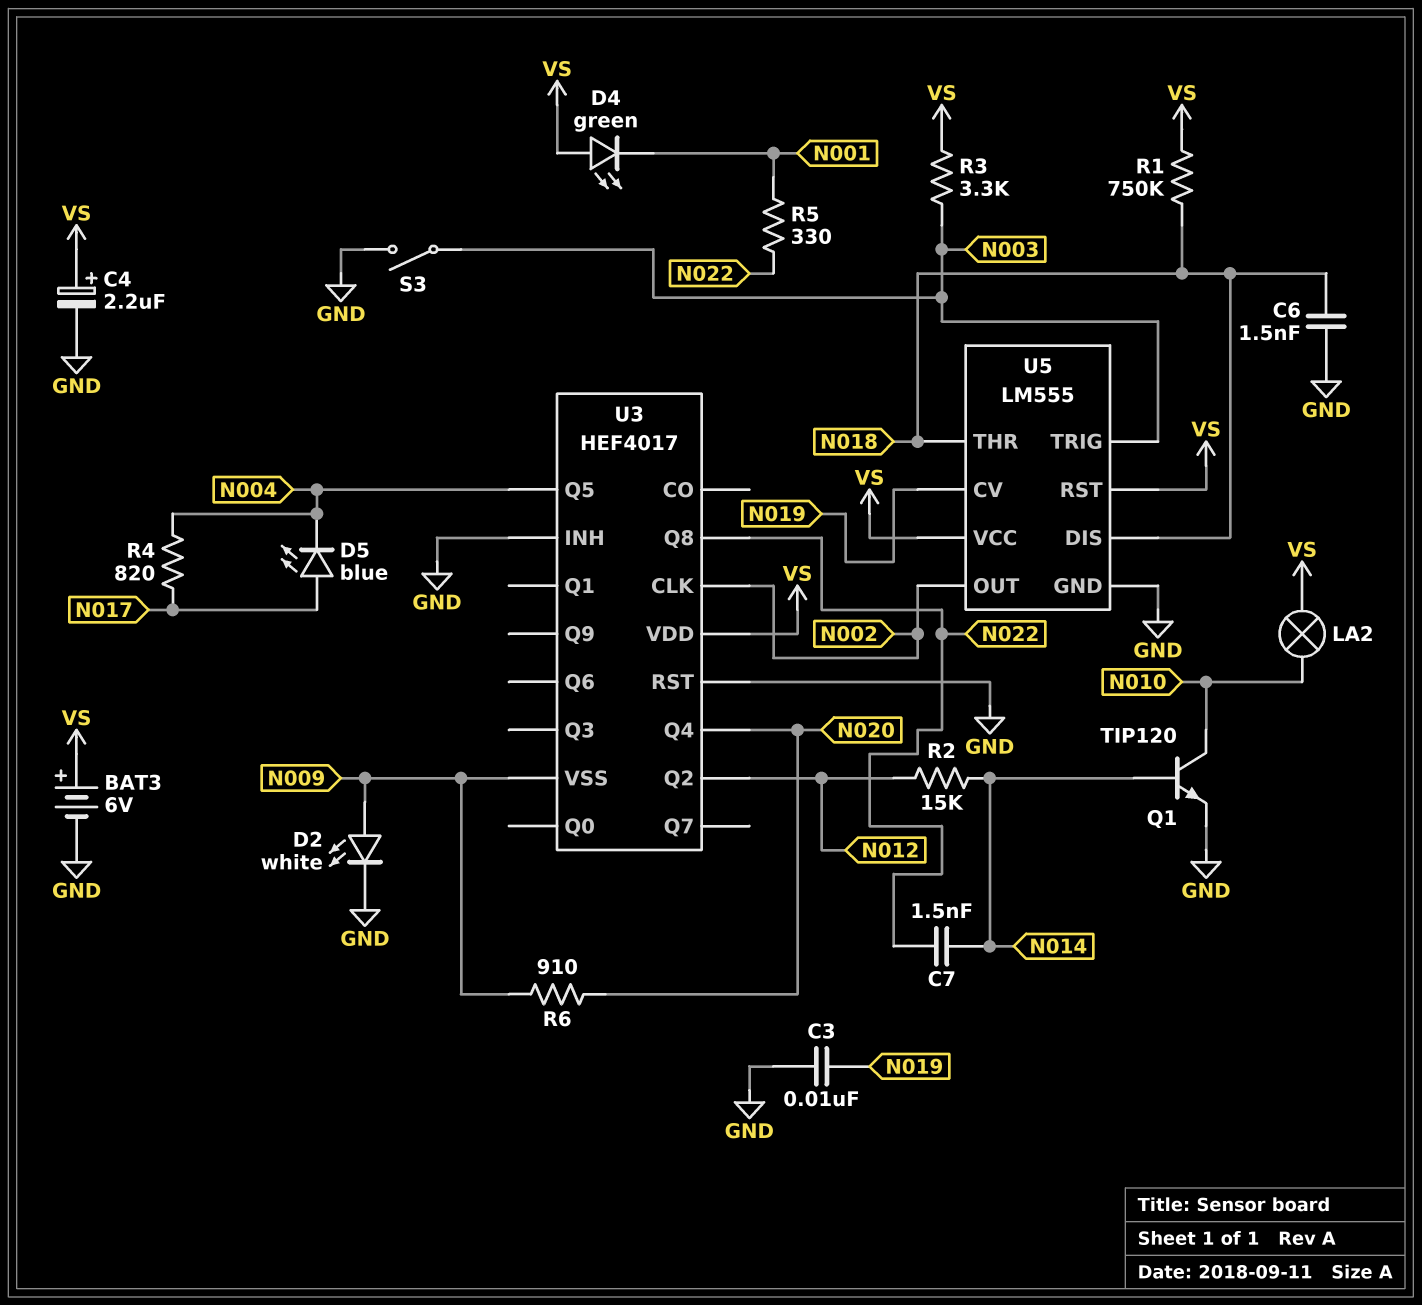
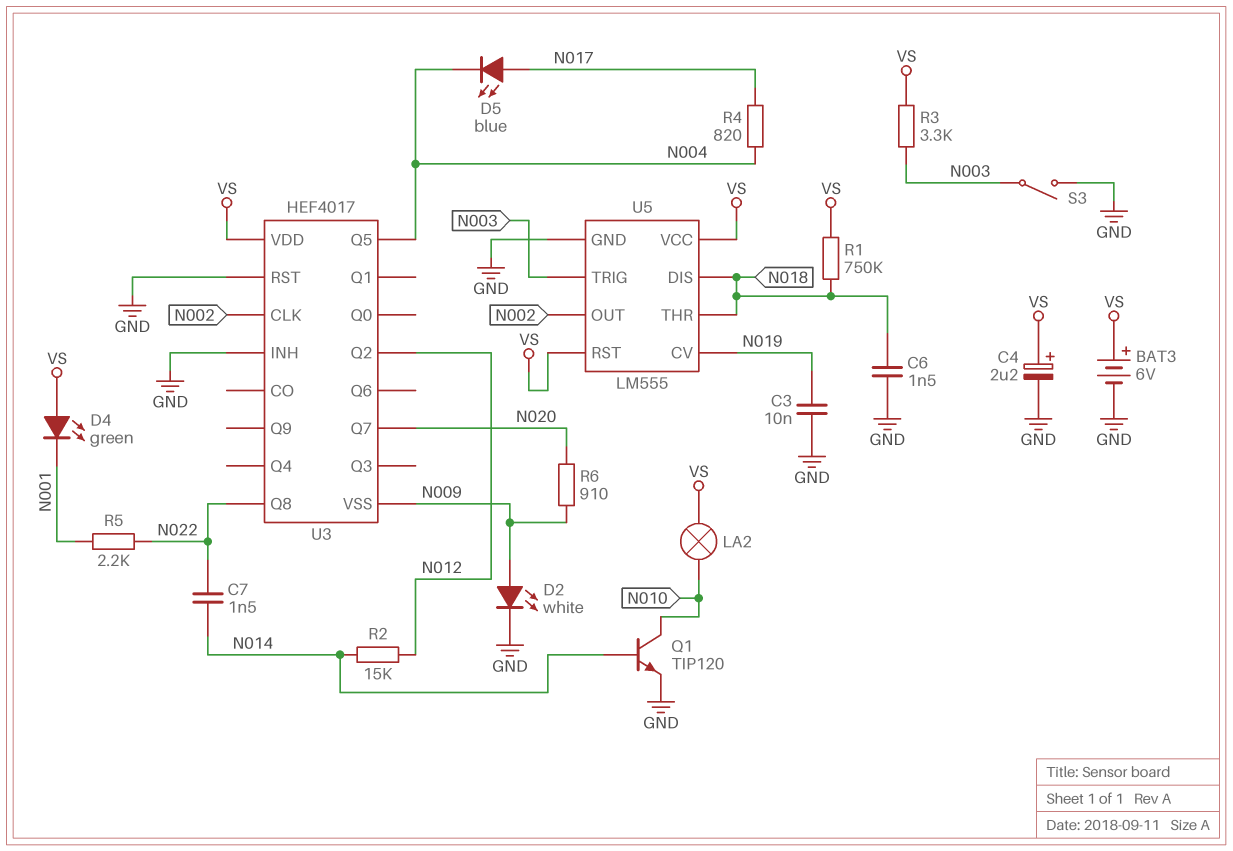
R5: 330 (N001, N022) -> 2.2k (N001, N022)
U3 pin Q4: N020 -> none
U3 pin Q7: none -> N020

